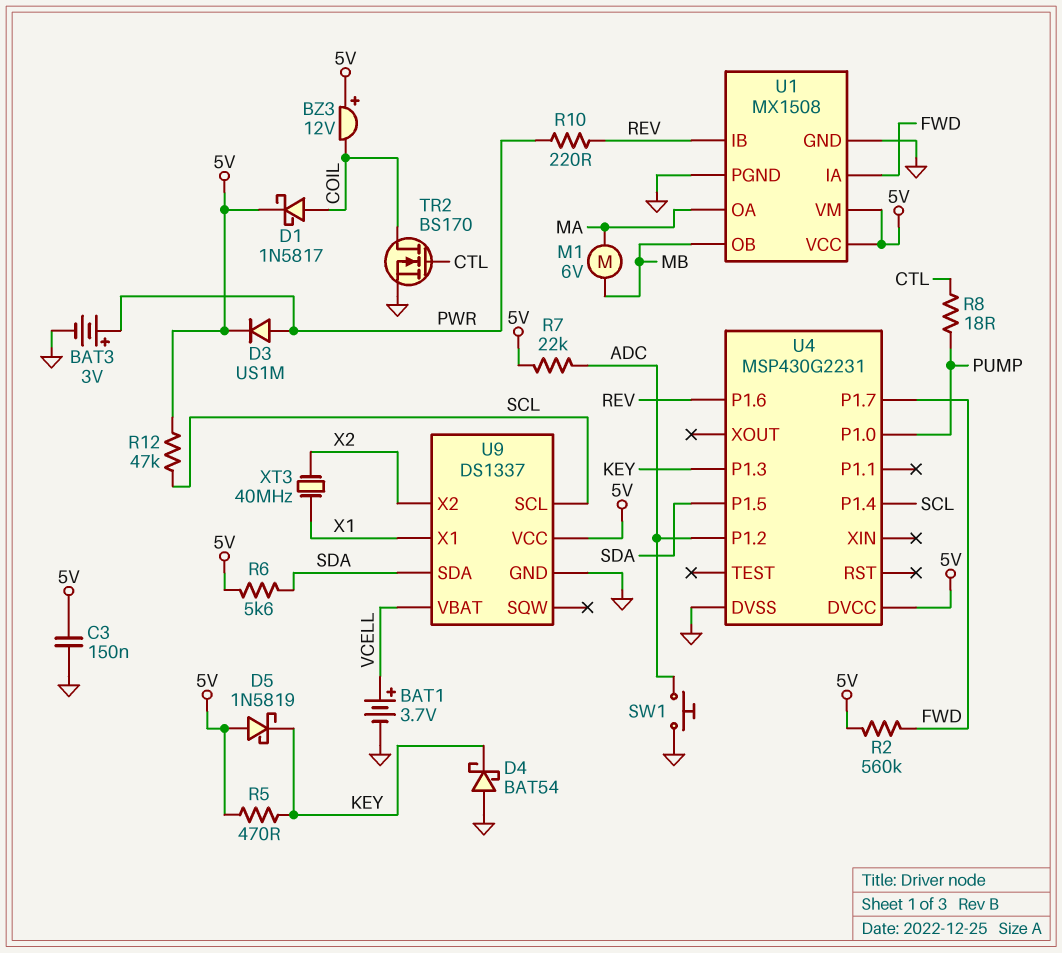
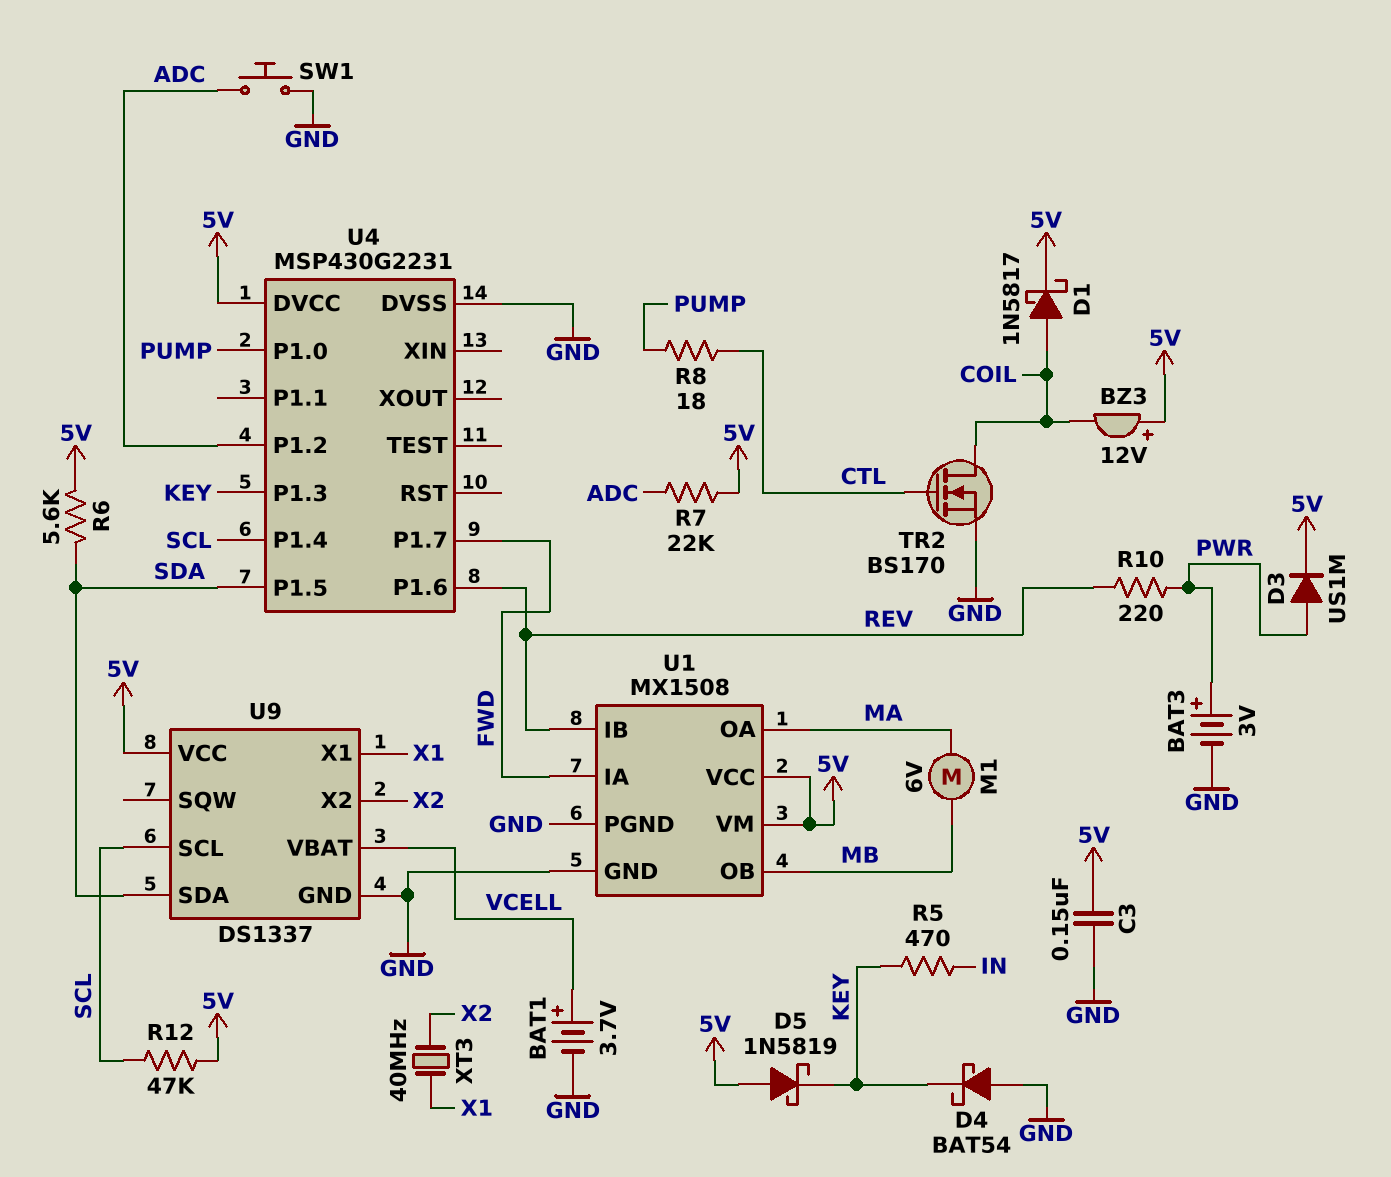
R2: 560k (5V, FWD) -> none
R5: 470 (5V, KEY) -> 470 (IN, KEY)

